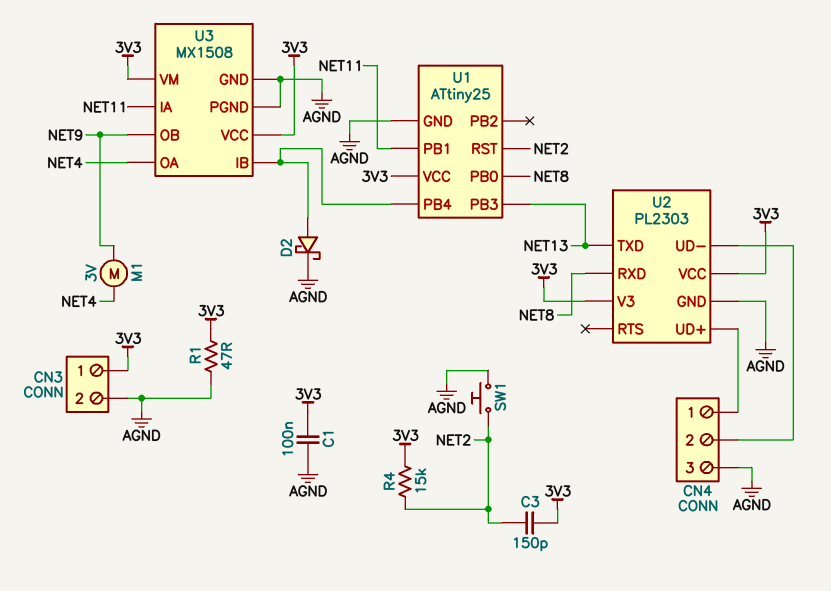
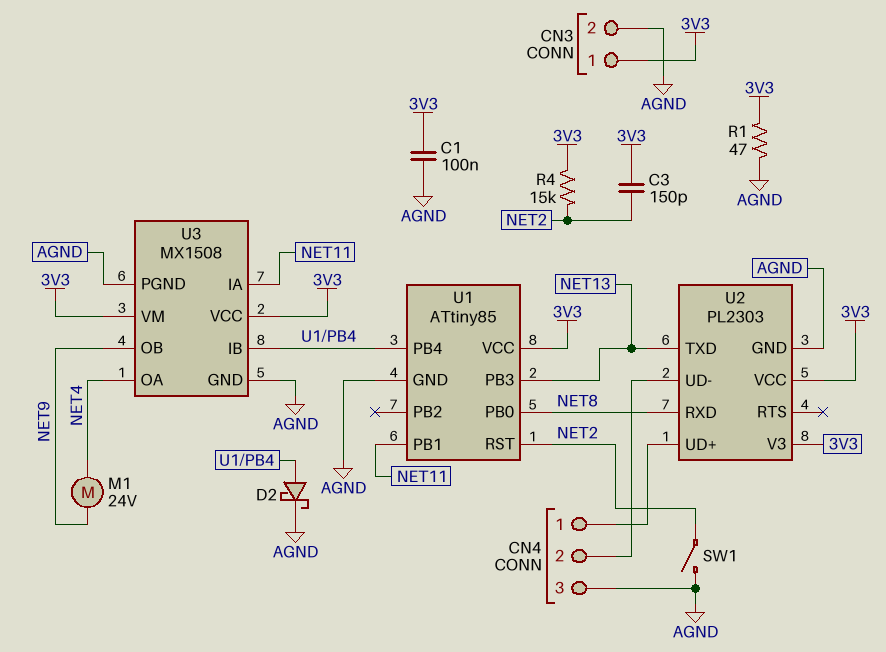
M1: motor 3V (NET4, NET9) -> motor 24V (NET4, NET9)
SW1: button (AGND, NET2) -> switch (AGND, NET2)
U1: ATtiny25 -> ATtiny85

